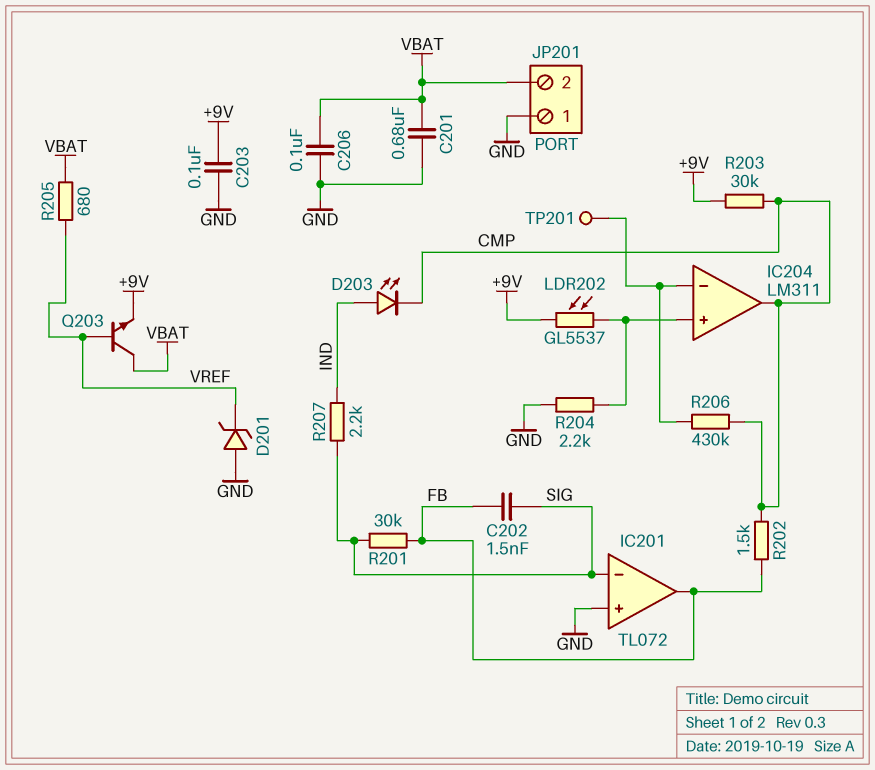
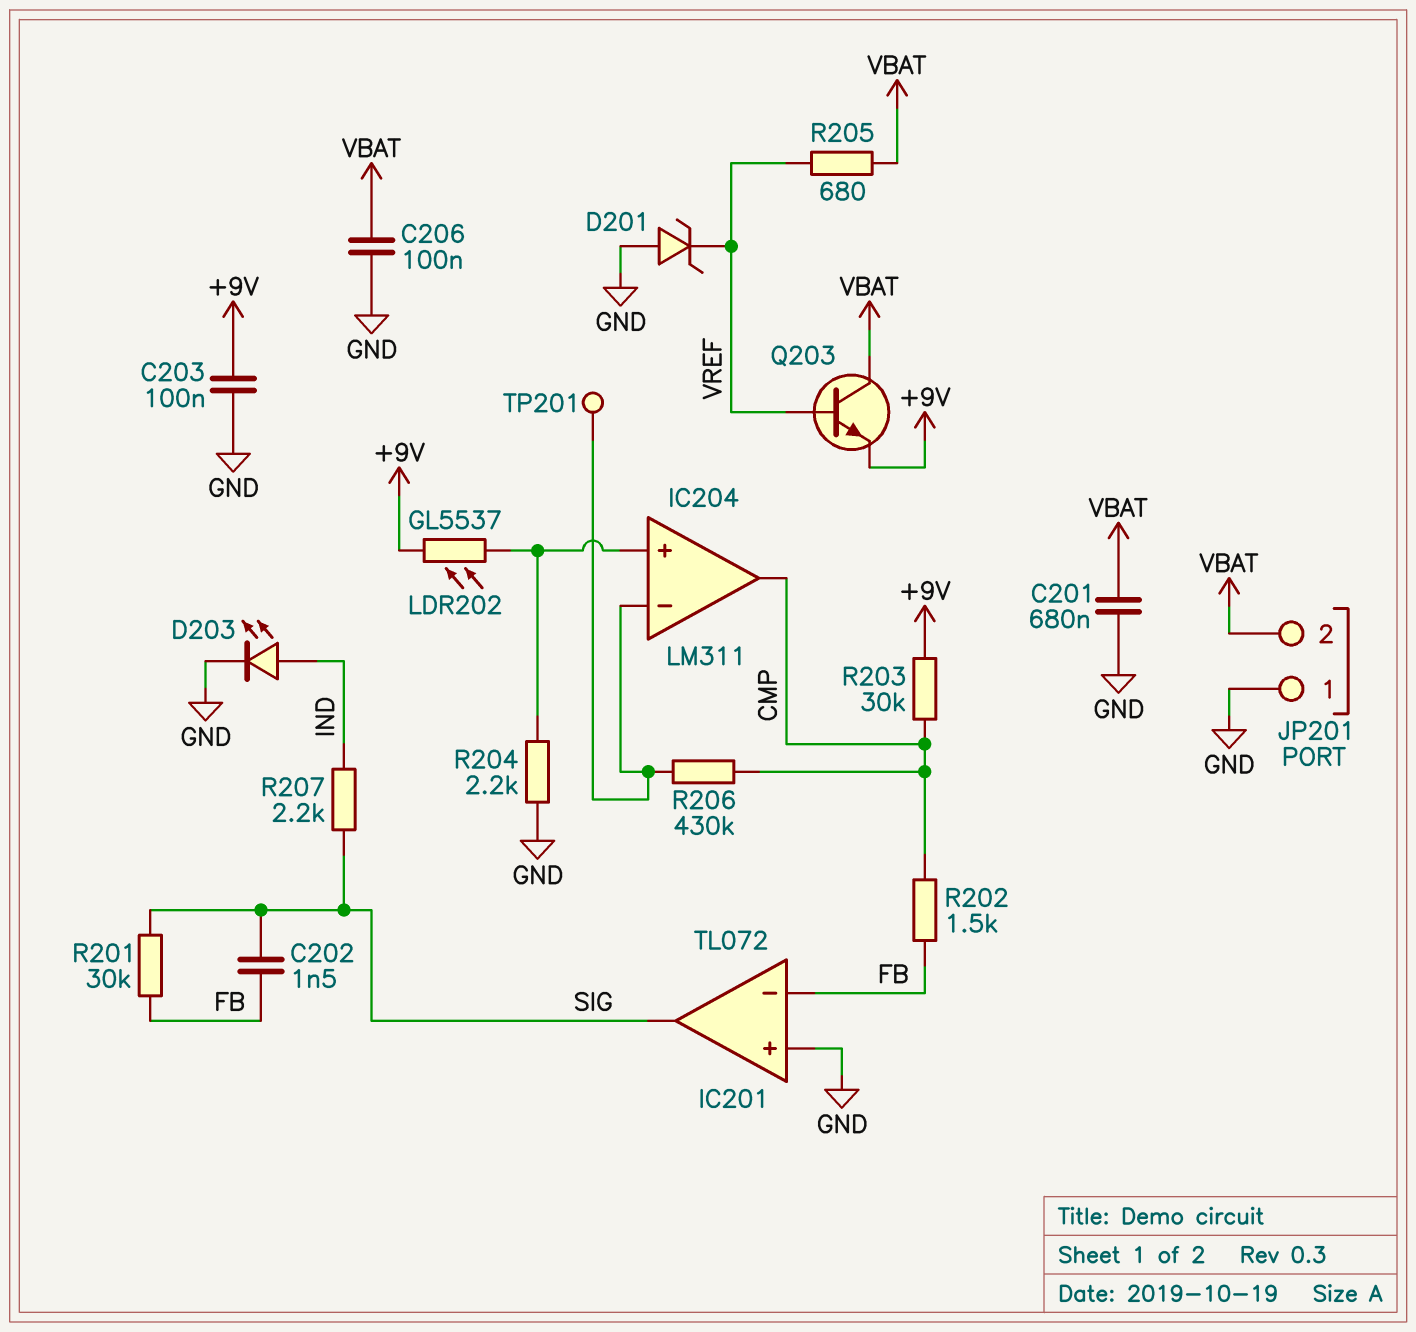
D203: LED (A IND, K CMP) -> LED (A IND, K GND)
IC201 pin in-: SIG -> FB
IC201 pin out: FB -> SIG

